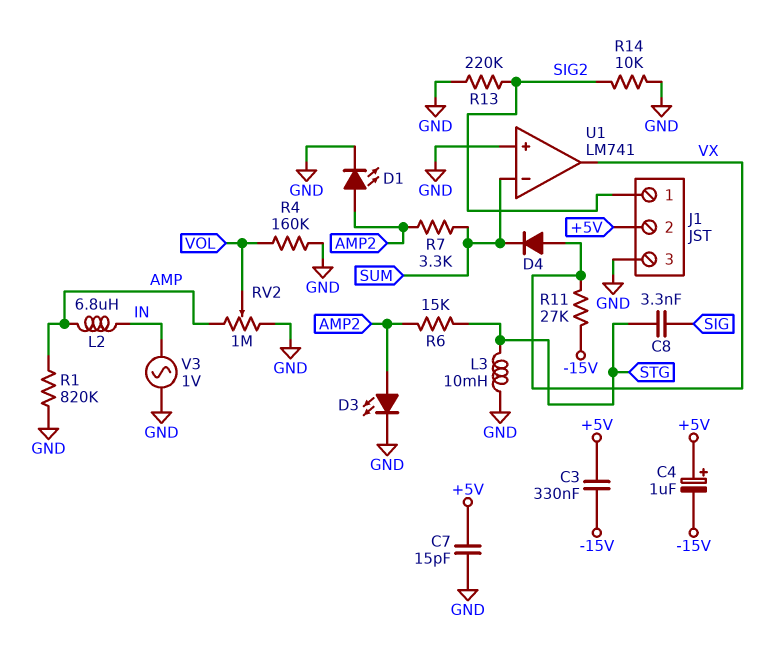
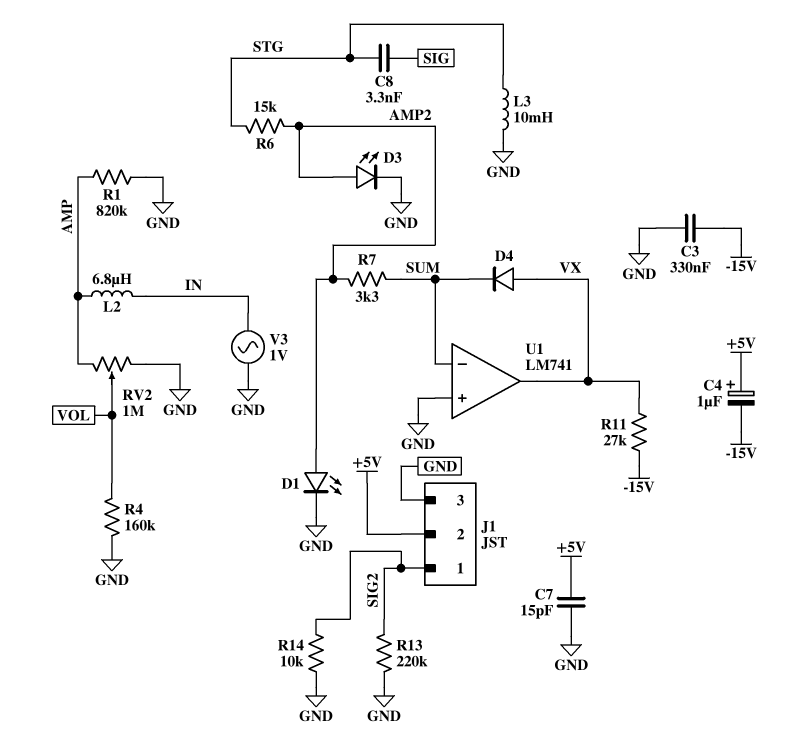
C3: 330nF (+5V, -15V) -> 330nF (-15V, GND)

